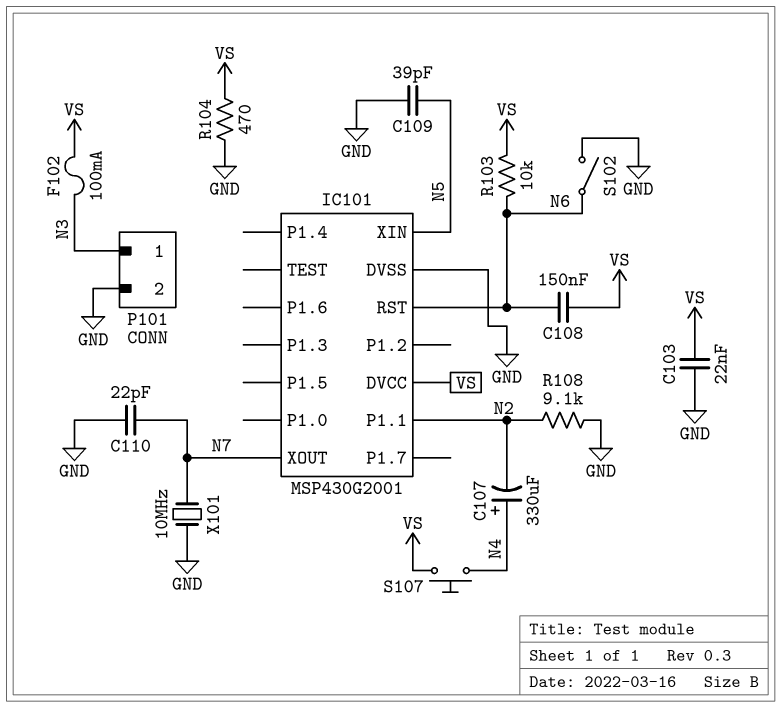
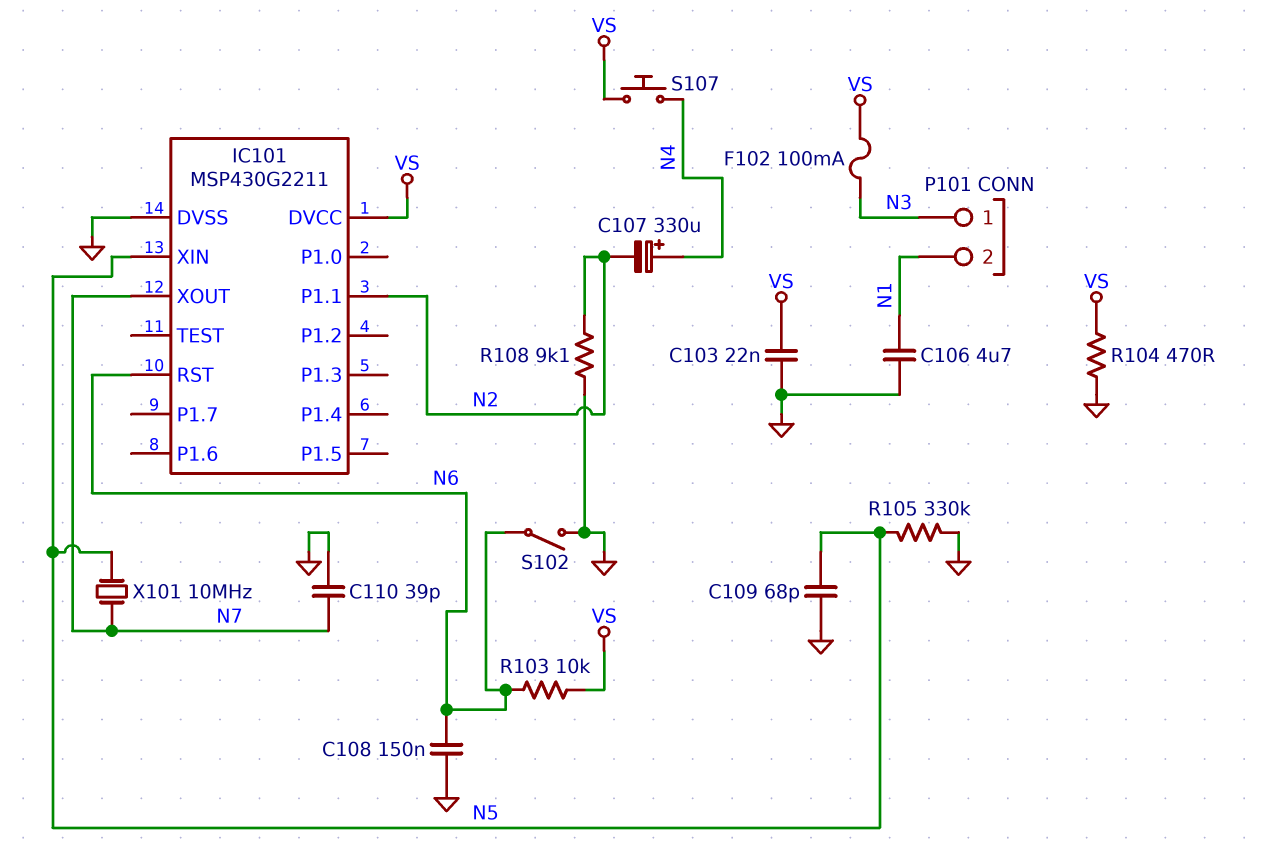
C106: none -> 4.7uF (GND, N1)
C108: 150nF (N6, VS) -> 150nF (GND, N6)
C109: 39pF (GND, N5) -> 68pF (GND, N5)
C110: 22pF (GND, N7) -> 39pF (GND, N7)
IC101: MSP430G2001 -> MSP430G2211
P101 pin 2: GND -> N1
R105: none -> 330k (GND, N5)
X101: 10MHz (GND, N7) -> 10MHz (N5, N7)

